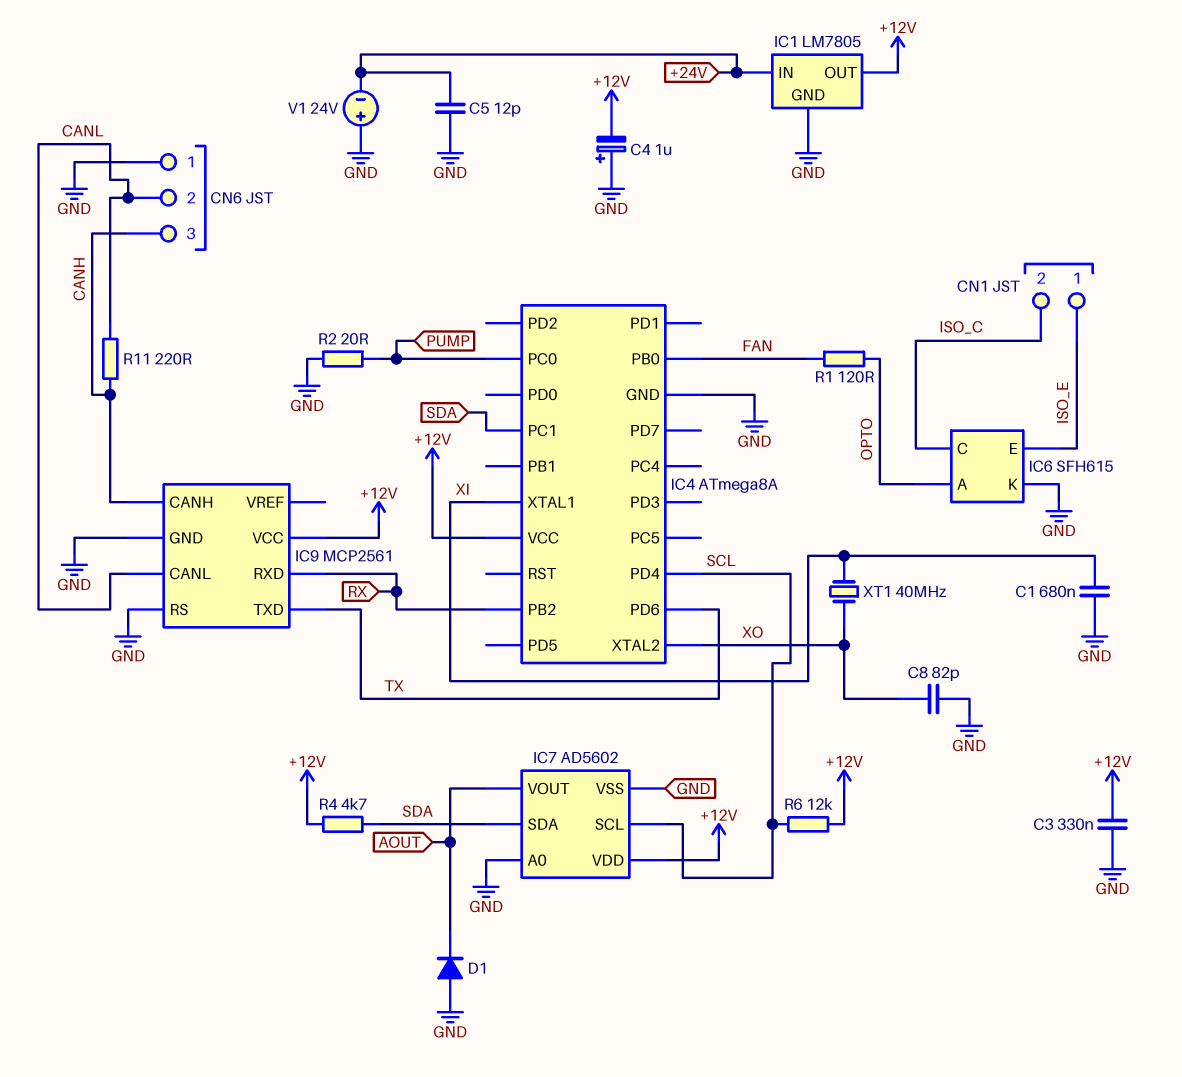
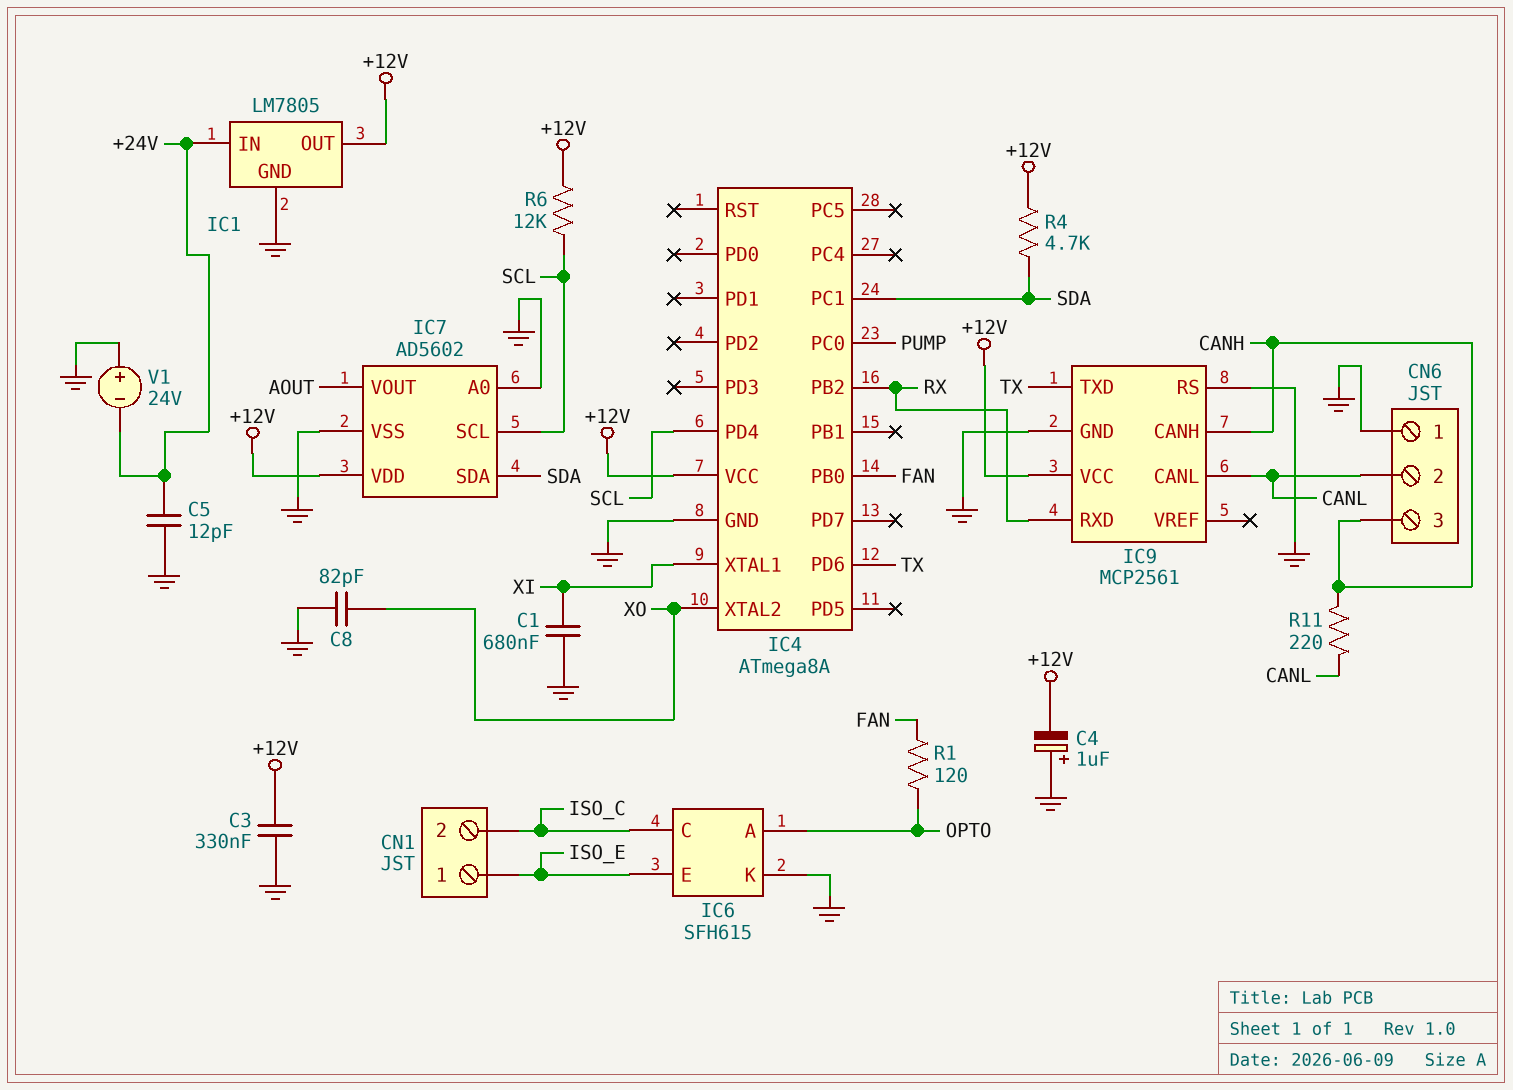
D1: diode (A GND, K AOUT) -> none
R2: 20 (GND, PUMP) -> none
XT1: 40MHz (XI, XO) -> none

